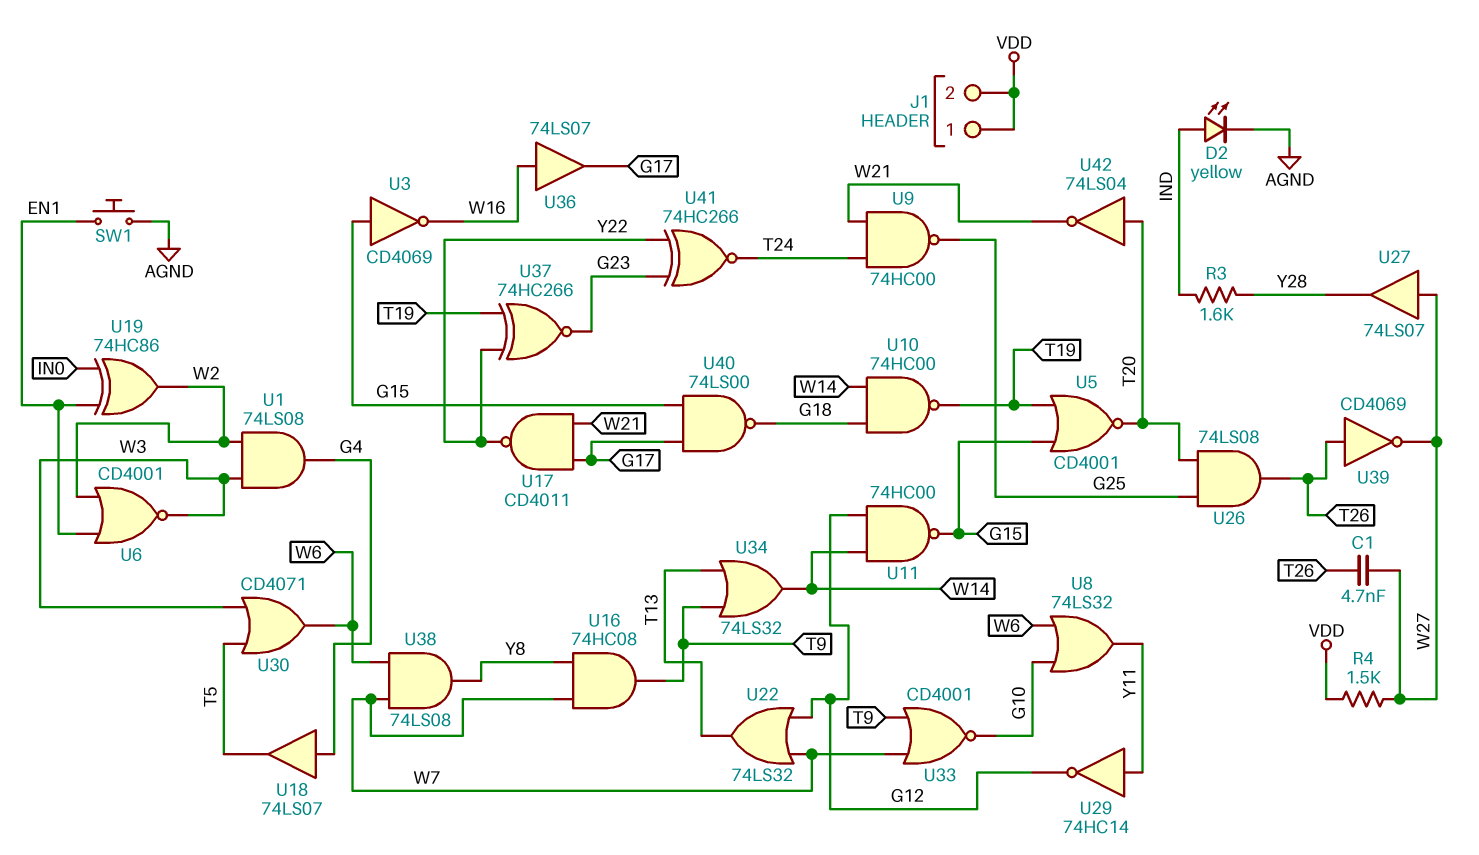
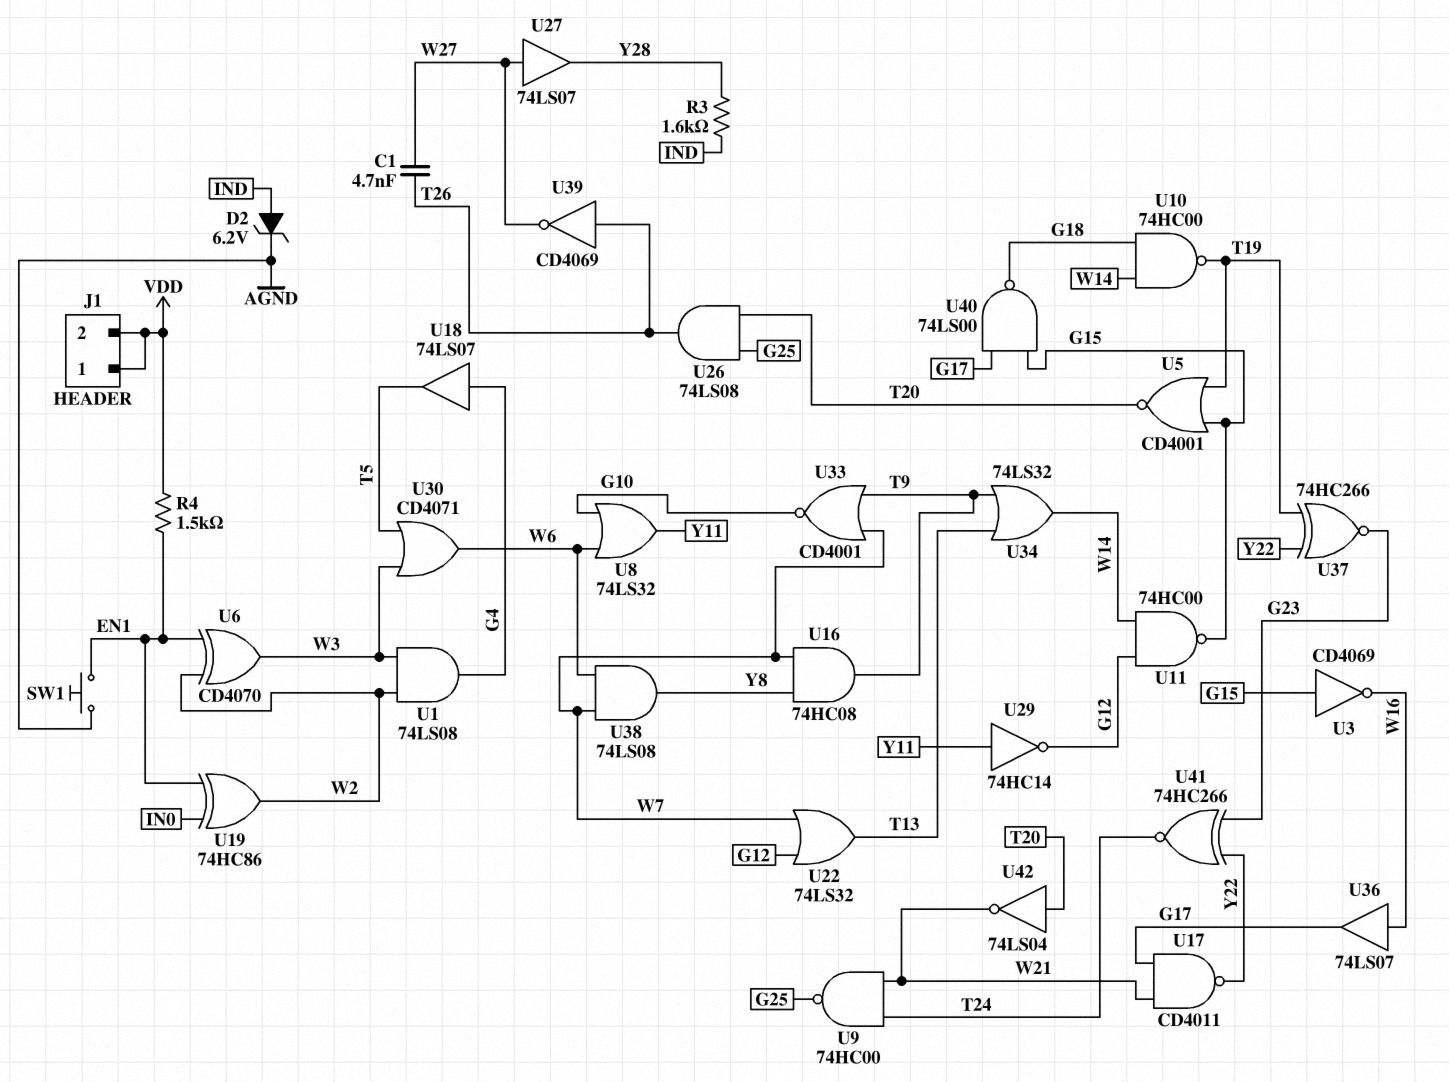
D2: LED yellow (A IND, K AGND) -> zener 6.2V (A IND, K AGND)
R4: 1.5k (VDD, W27) -> 1.5k (EN1, VDD)
U6: NOR CD4001 (in EN1, in W2, out W3) -> XOR CD4070 (in EN1, in W2, out W3)

